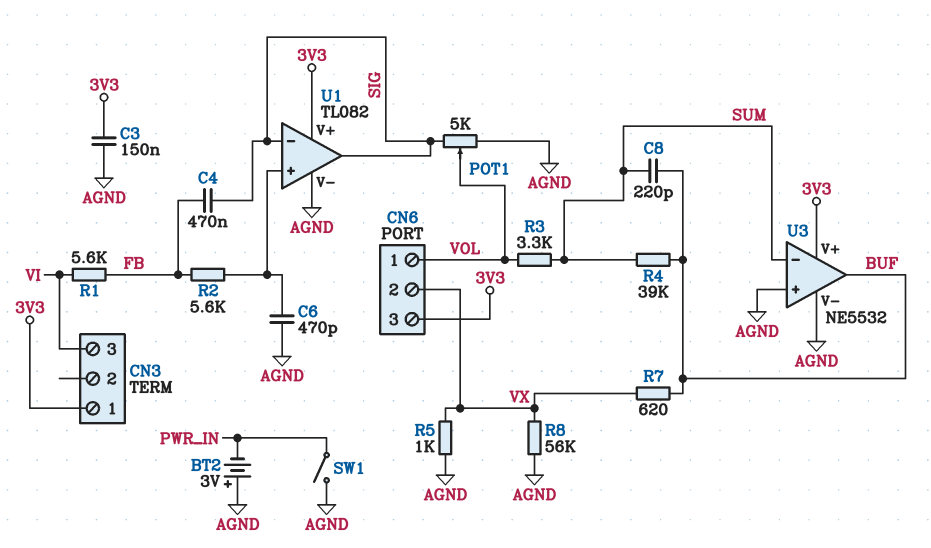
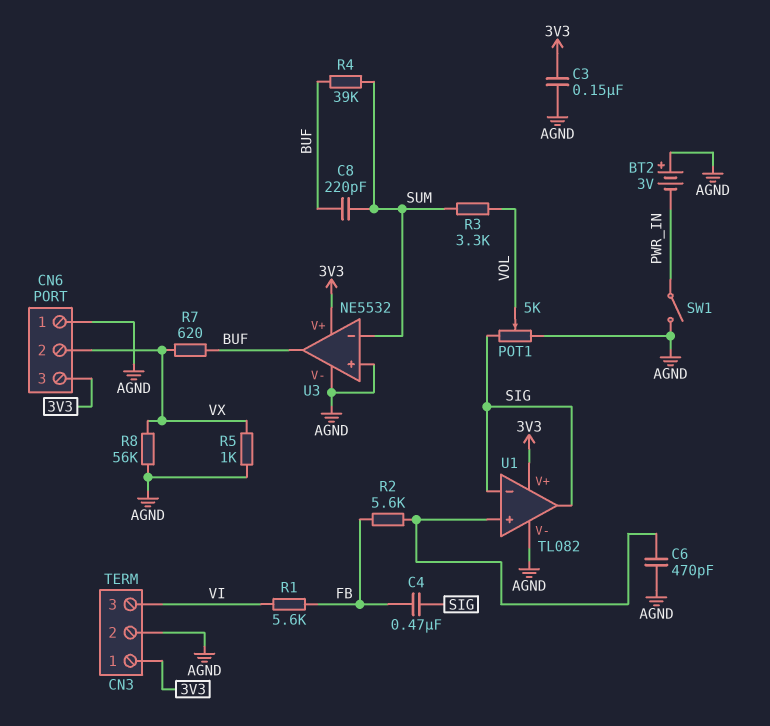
CN3 pin 2: none -> AGND
CN6 pin 1: VOL -> AGND

